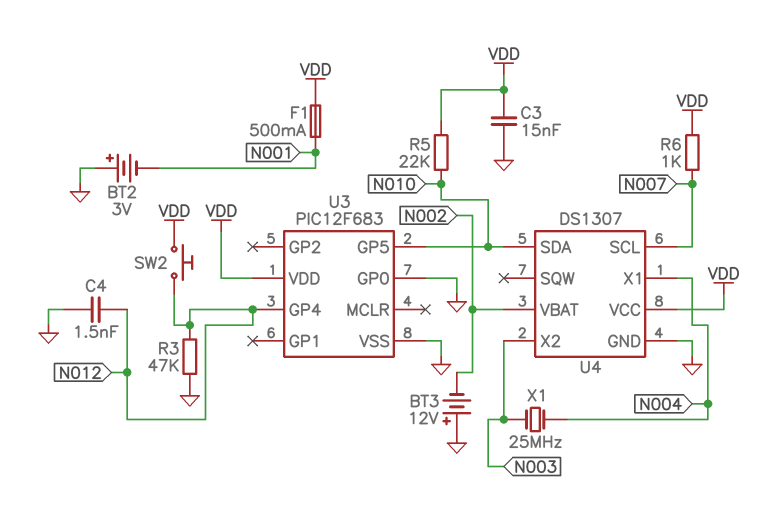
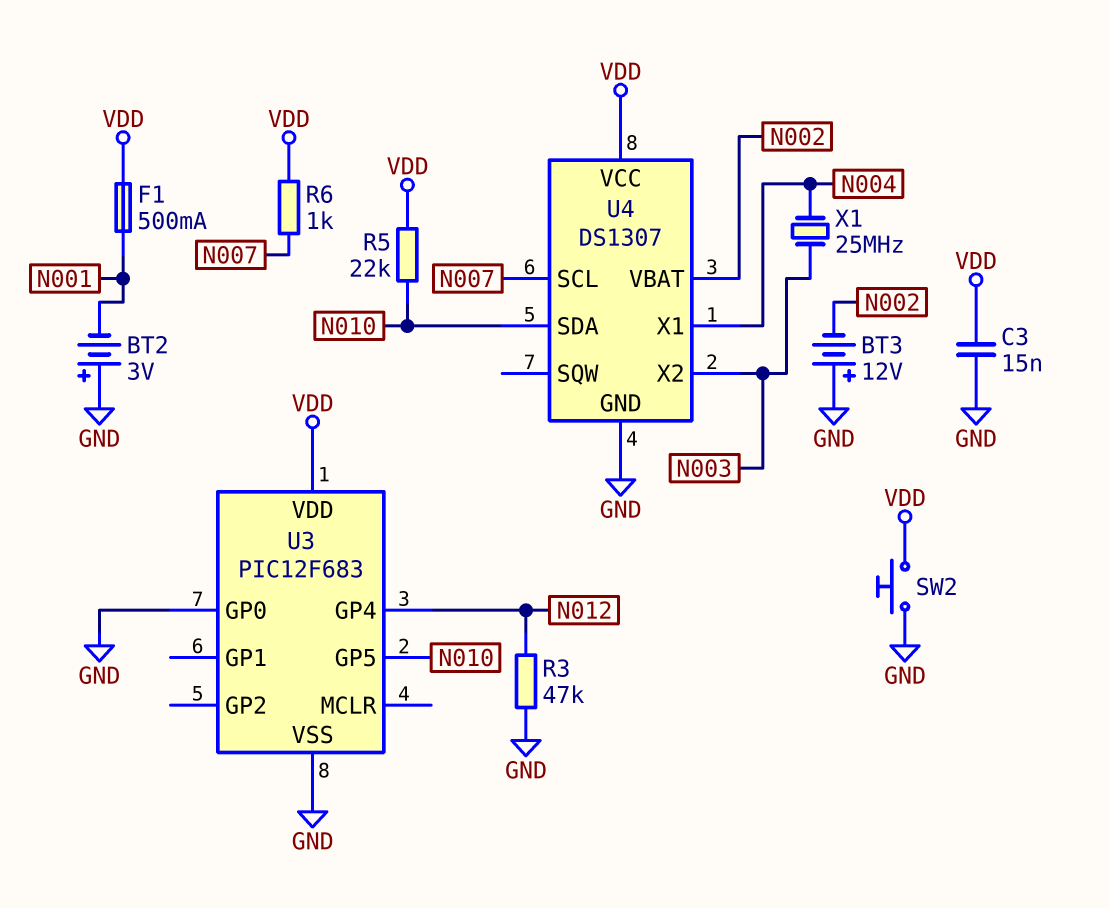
C4: 1.5nF (GND, N012) -> none
SW2: button (N012, VDD) -> button (GND, VDD)

